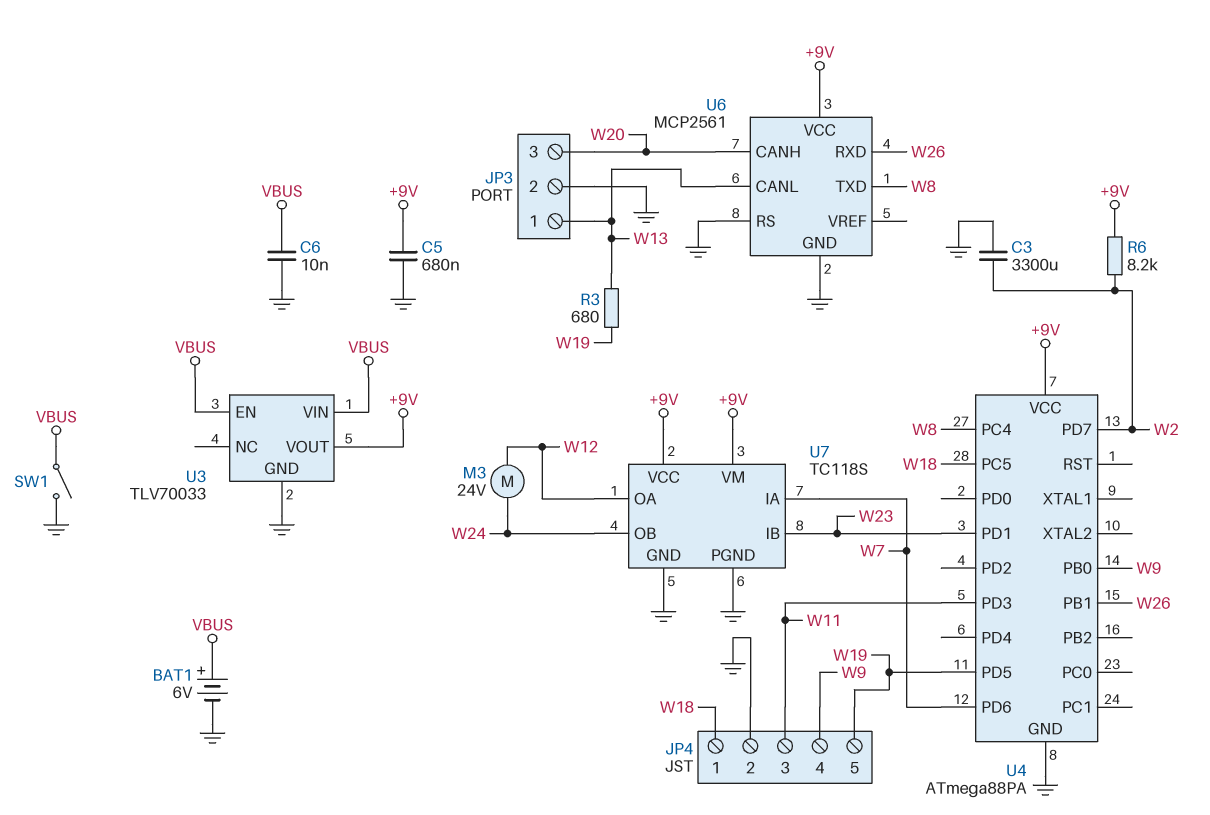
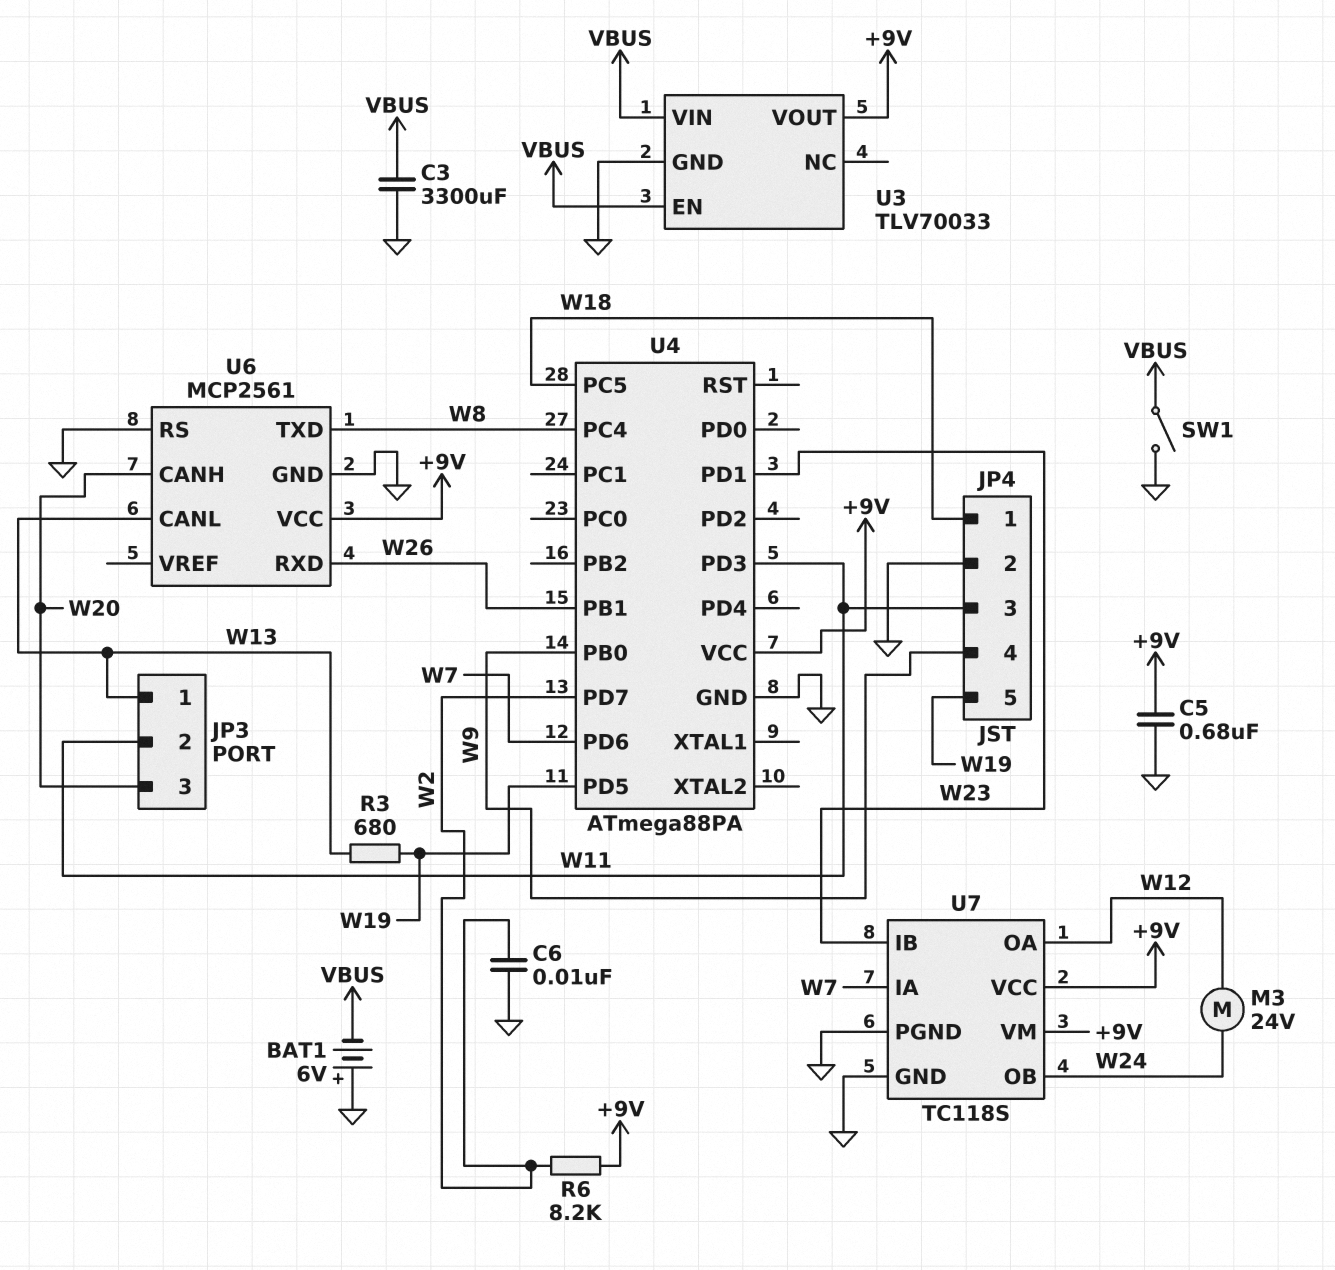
BAT1: 6V (plus VBUS, minus GND) -> 6V (plus GND, minus VBUS)
C3: 3300uF (GND, W2) -> 3300uF (GND, VBUS)
C6: 10nF (GND, VBUS) -> 10nF (GND, W2)
JP3 pin 2: GND -> W11

